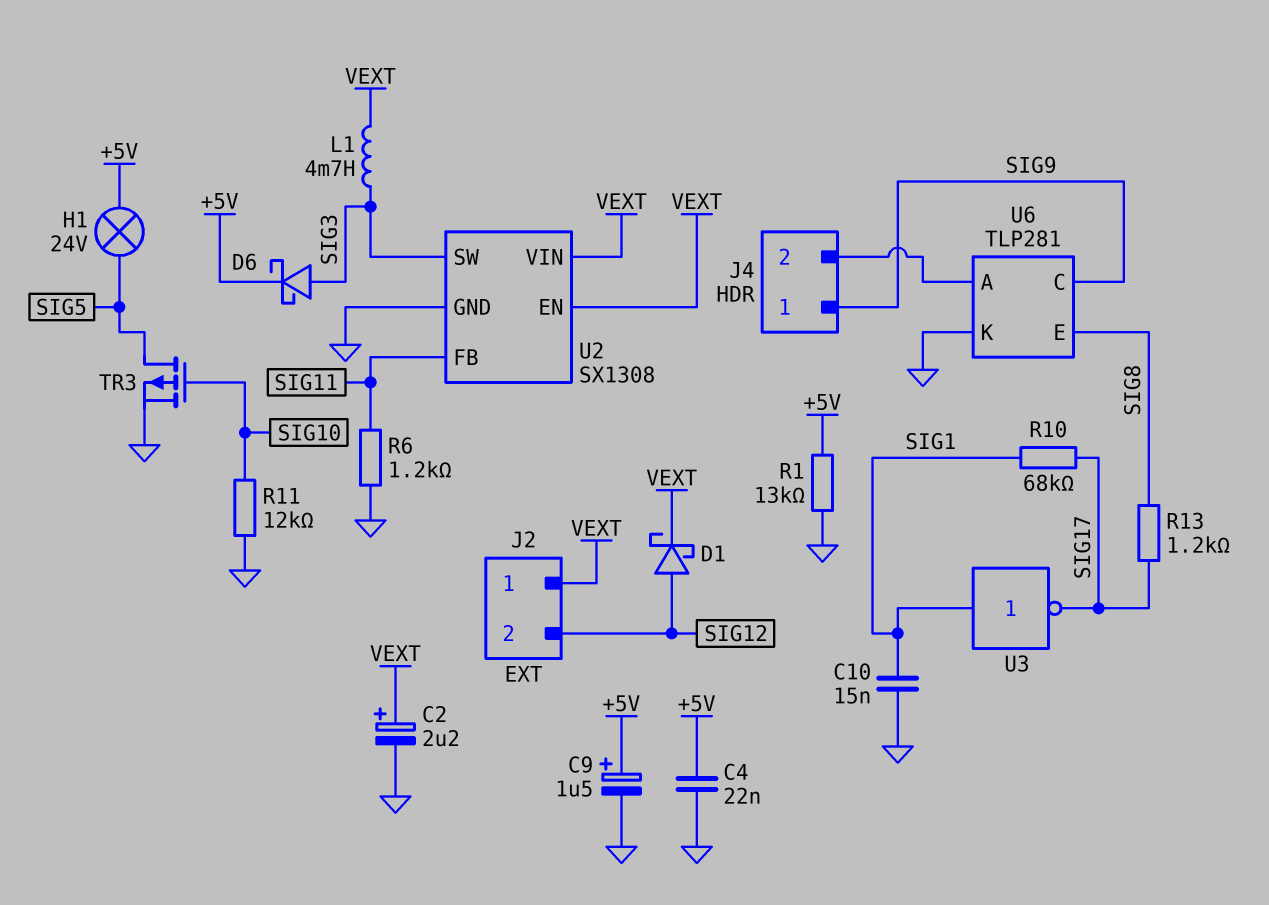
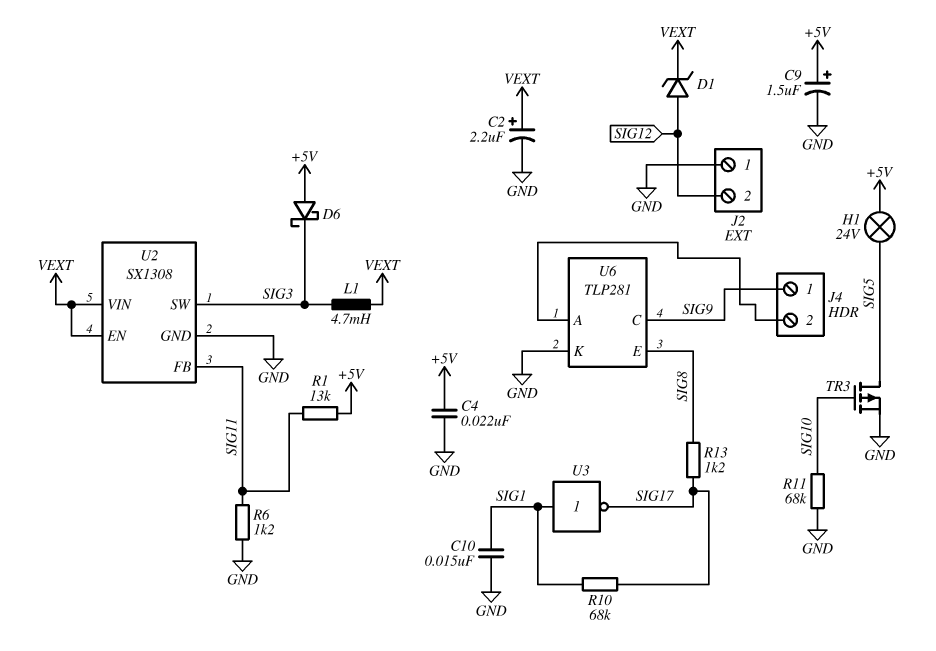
D1: schottky (A SIG12, K VEXT) -> zener (A SIG12, K VEXT)
D6: schottky (A SIG3, K +5V) -> schottky (A +5V, K SIG3)
J2 pin 1: VEXT -> GND
R1: 13k (+5V, GND) -> 13k (+5V, SIG11)
R11: 12k (GND, SIG10) -> 68k (GND, SIG10)

